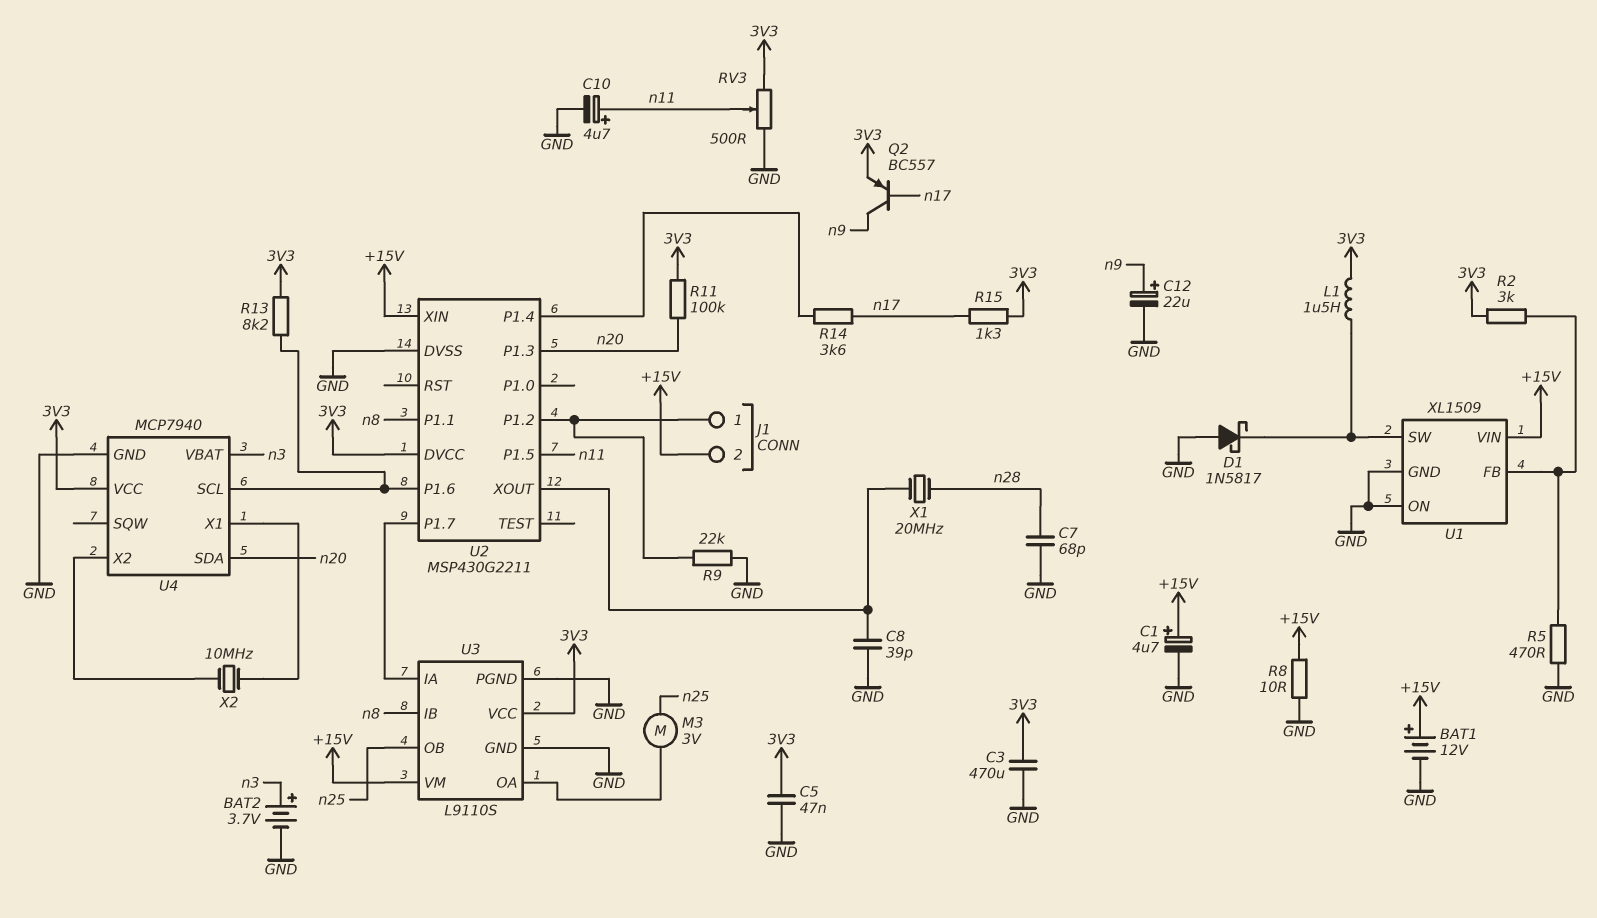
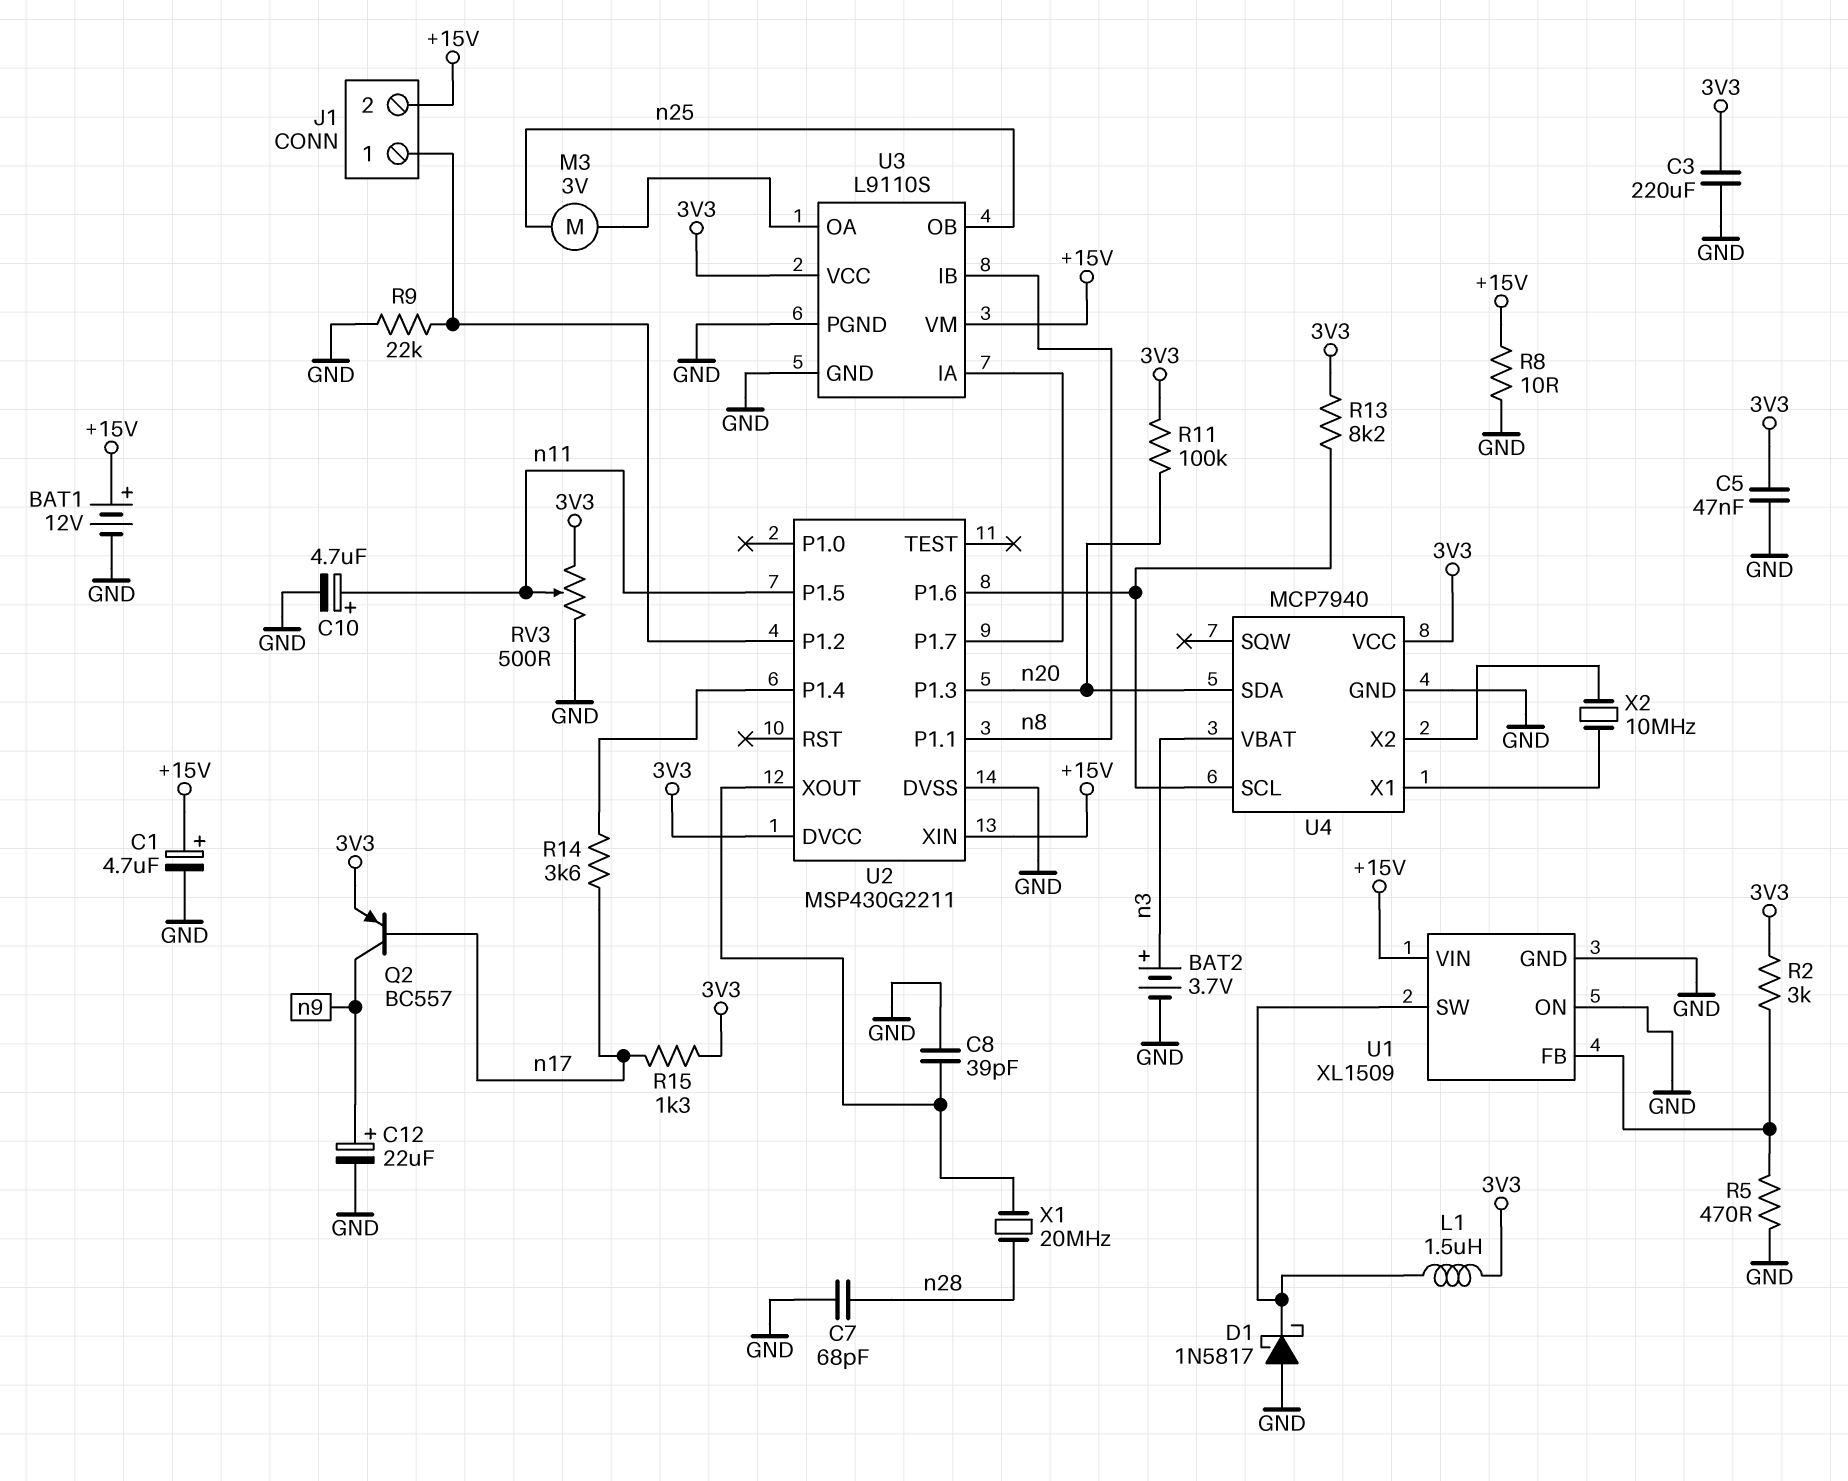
C3: 470uF (3V3, GND) -> 220uF (3V3, GND)

